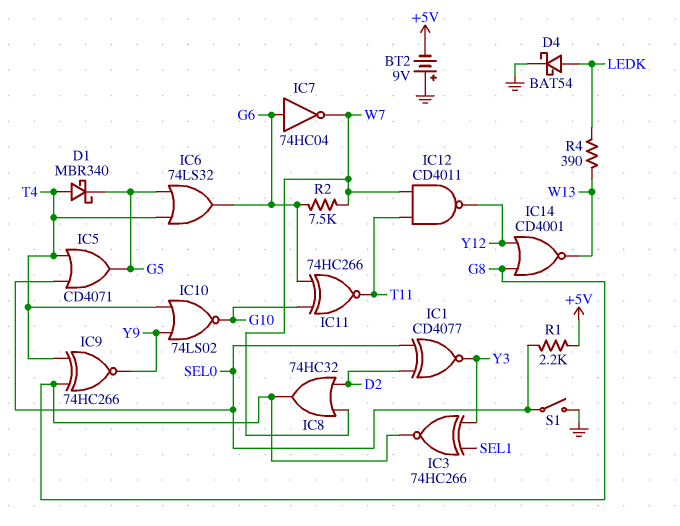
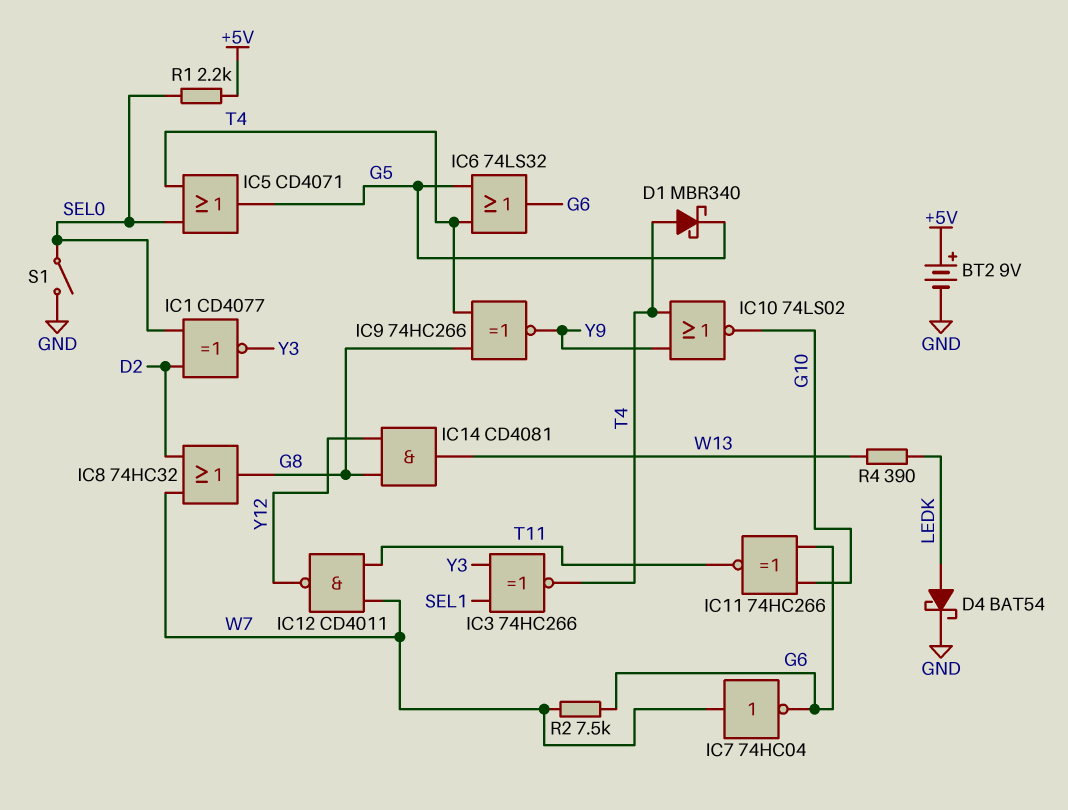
BT2: 9V (plus GND, minus +5V) -> 9V (plus +5V, minus GND)
IC3: XNOR 74HC266 (in SEL1, in Y3, out G8) -> XNOR 74HC266 (in SEL1, in Y3, out T4)
IC7: NOT 74HC04 (in G6, out W7) -> NOT 74HC04 (in W7, out G6)
IC14: NOR CD4001 (in G8, in Y12, out W13) -> AND CD4081 (in G8, in Y12, out W13)

